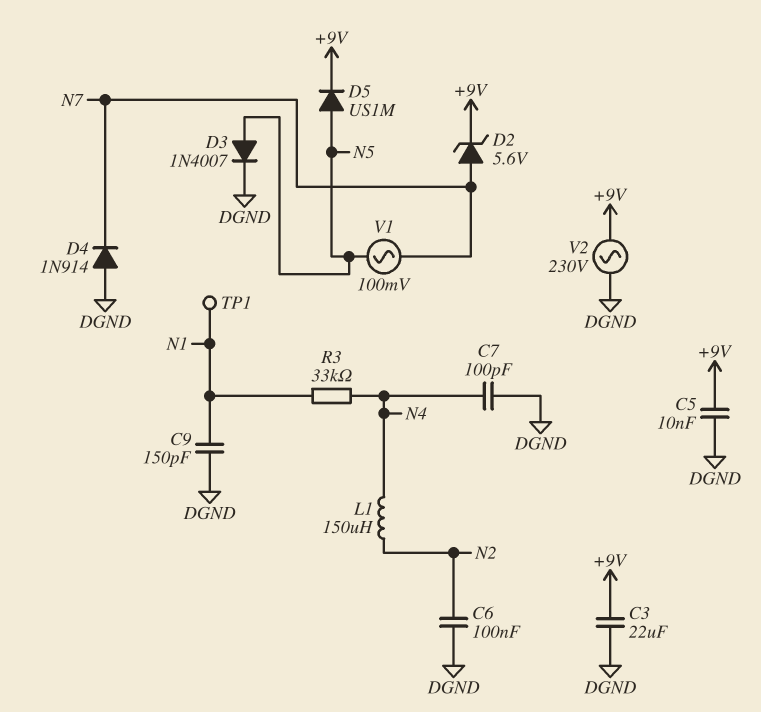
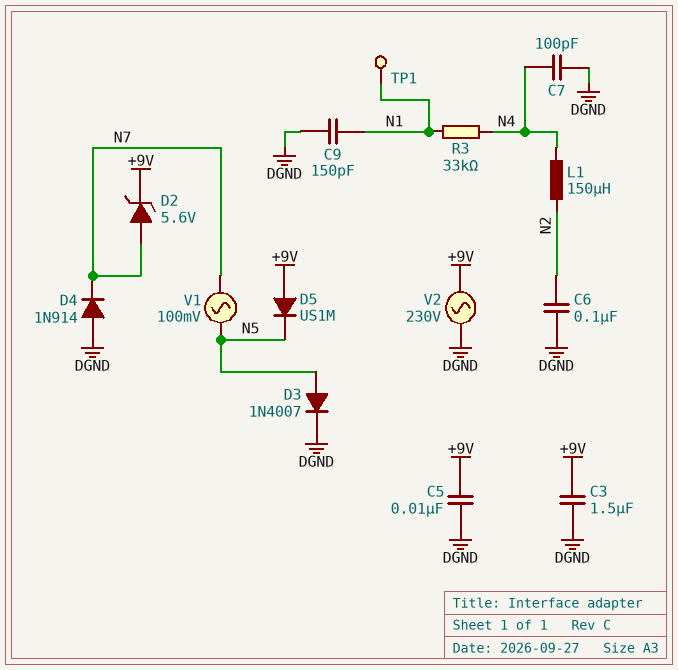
C3: 22uF (+9V, DGND) -> 1.5uF (+9V, DGND)
D5: diode US1M (A N5, K +9V) -> diode US1M (A +9V, K N5)

